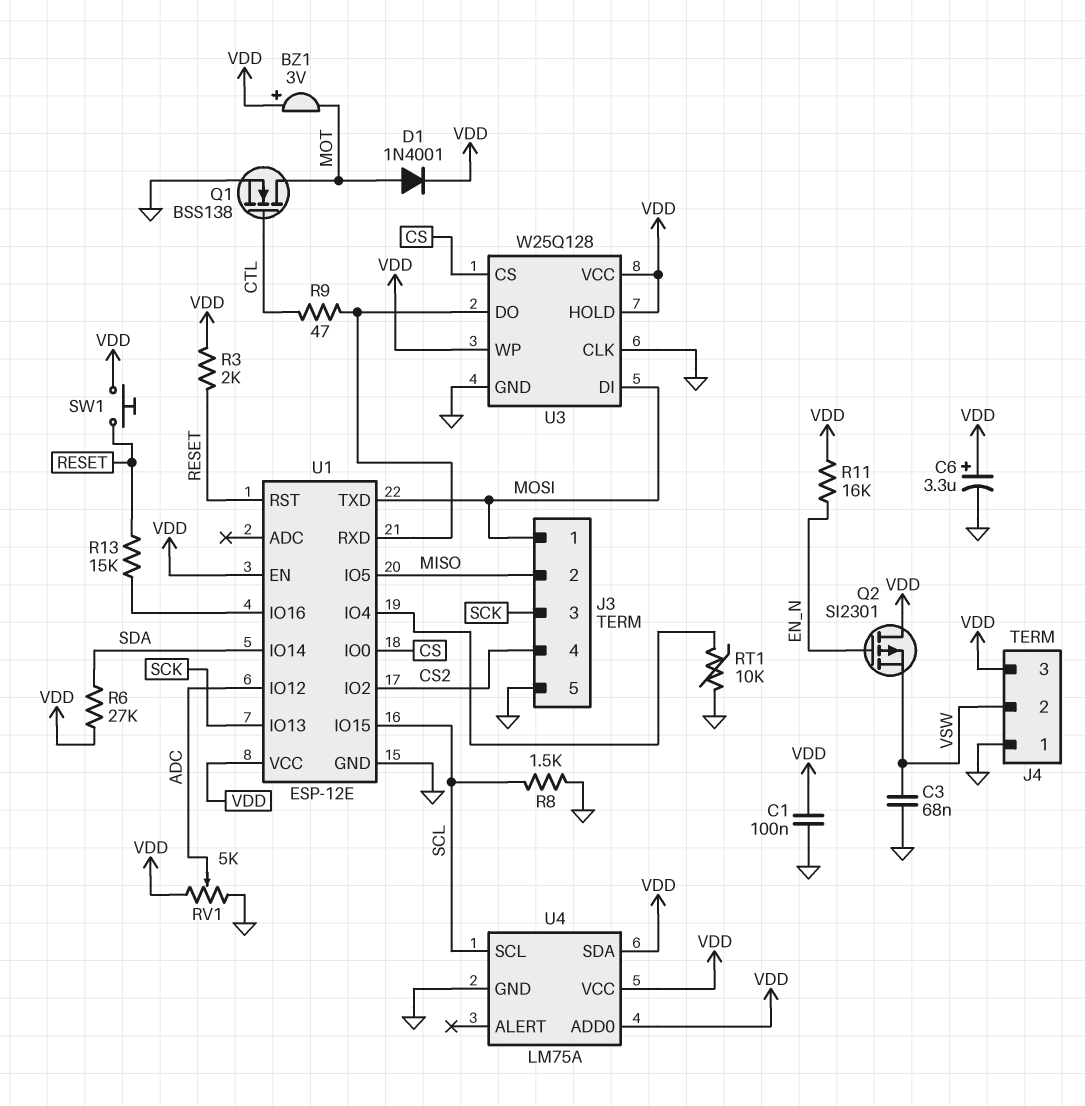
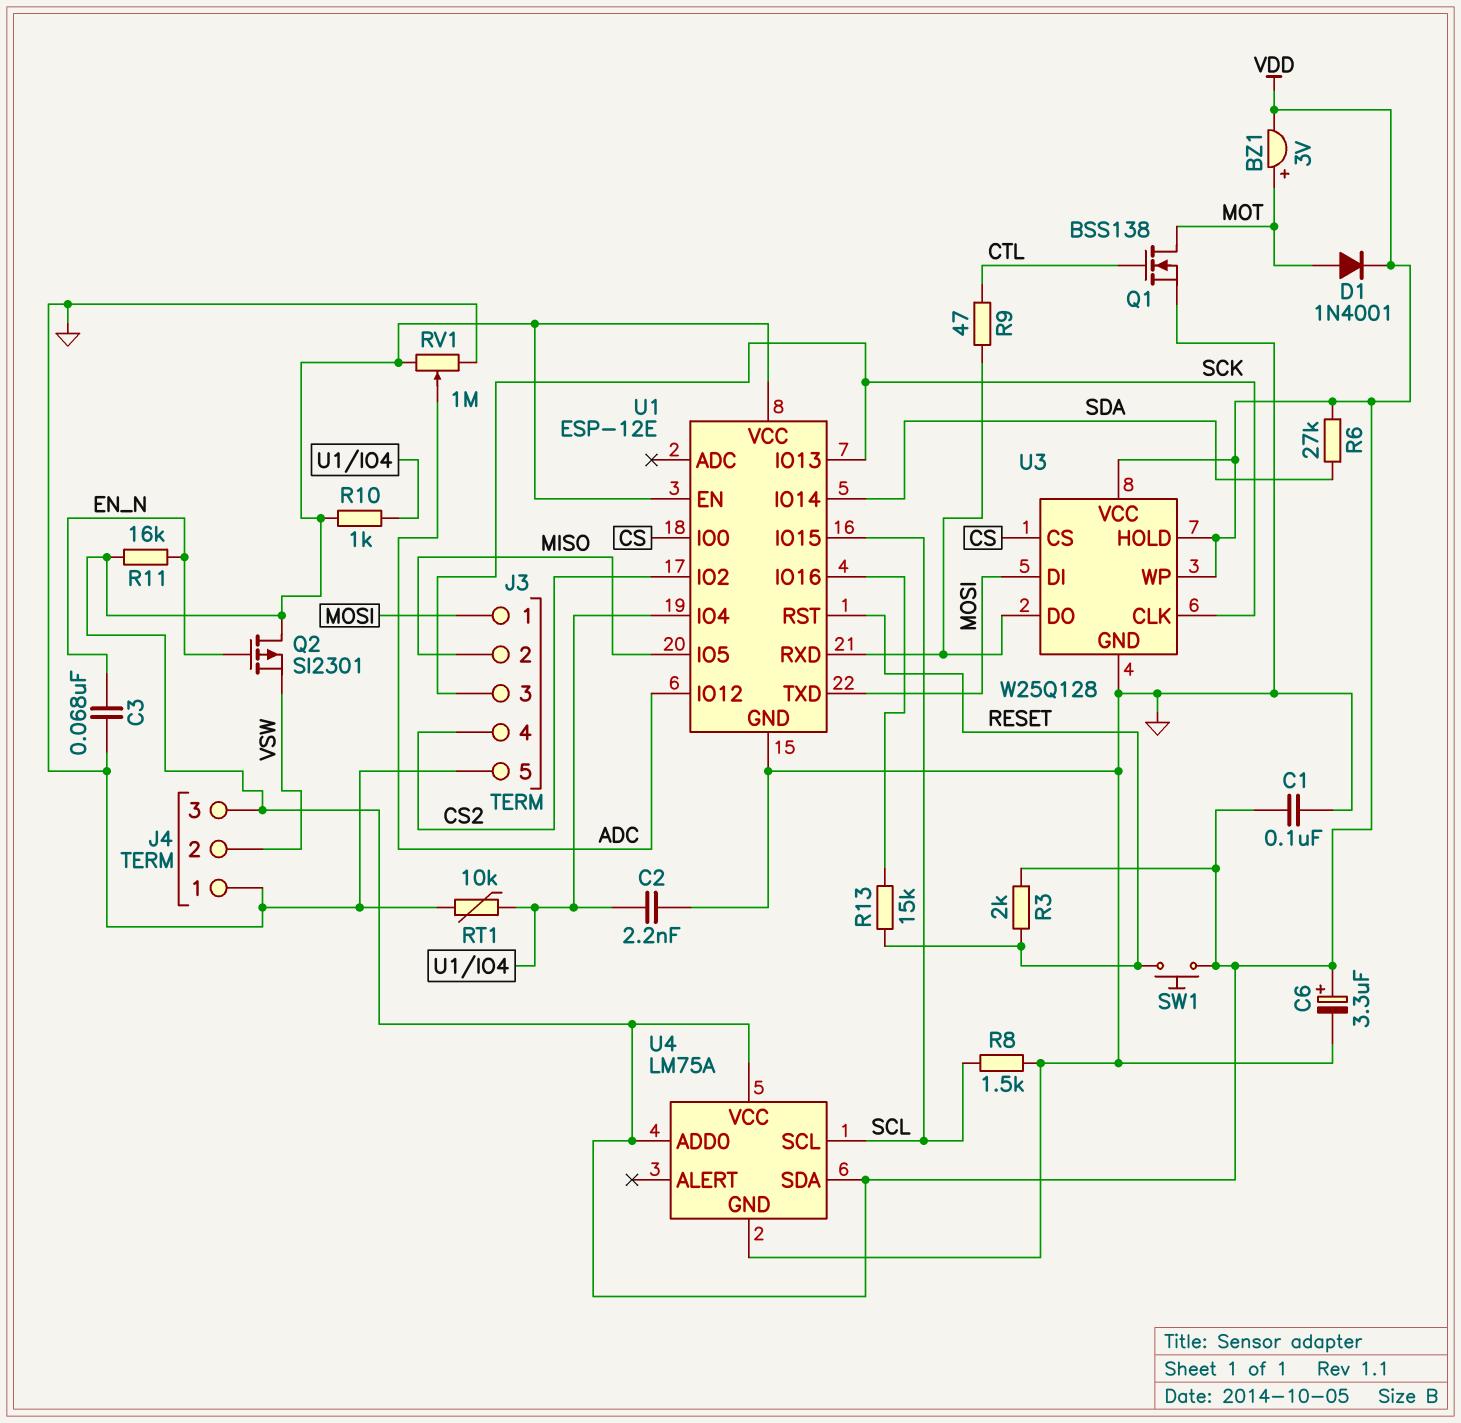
BZ1: buzzer 3V (plus VDD, minus MOT) -> buzzer 3V (plus MOT, minus VDD)
C2: none -> 2.2nF (GND, U1/IO4)
C3: 68nF (GND, VSW) -> 68nF (EN_N, GND)
R10: none -> 1k (U1/IO4, VDD)
RV1: 5k (GND, VDD, wiper ADC) -> 1M (GND, VDD, wiper ADC)
U3 pin CLK: GND -> SCK

